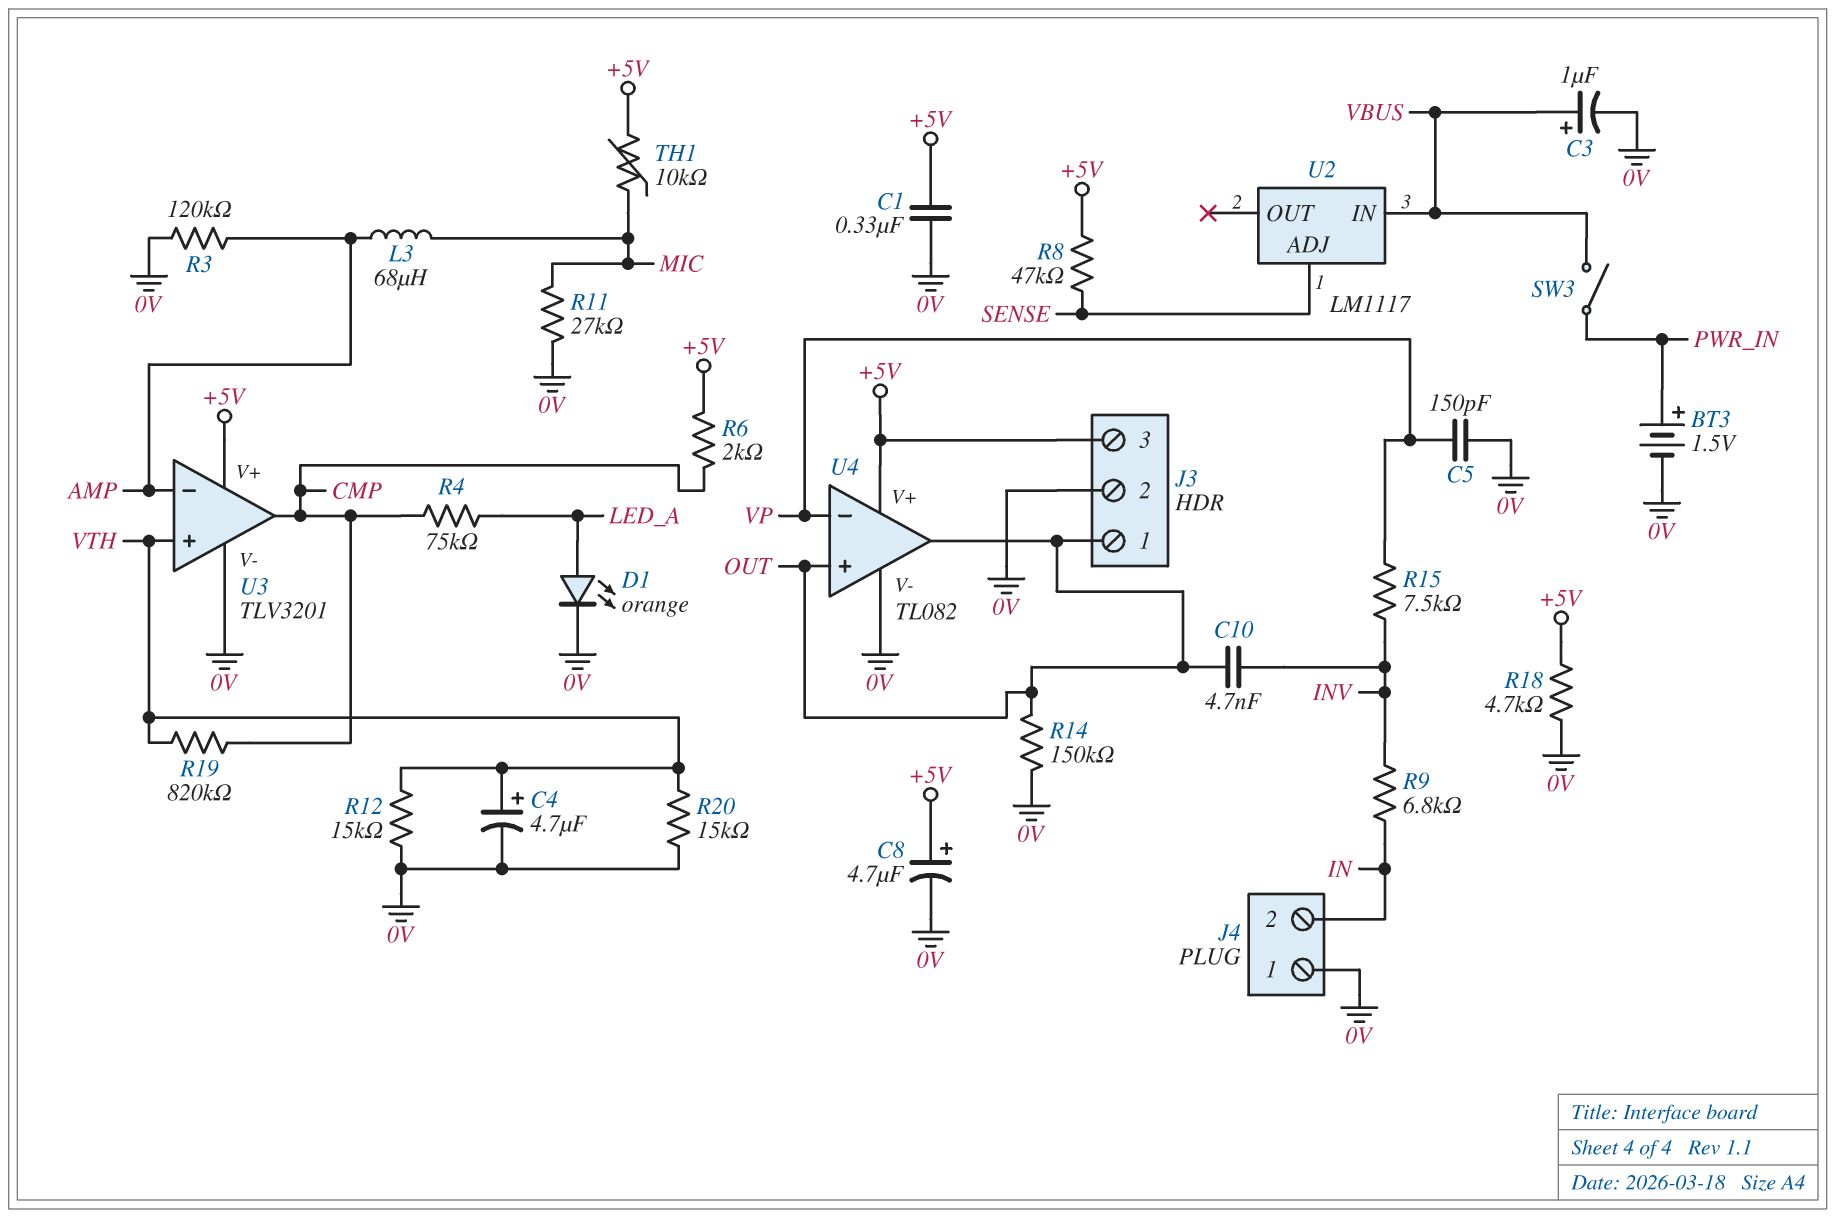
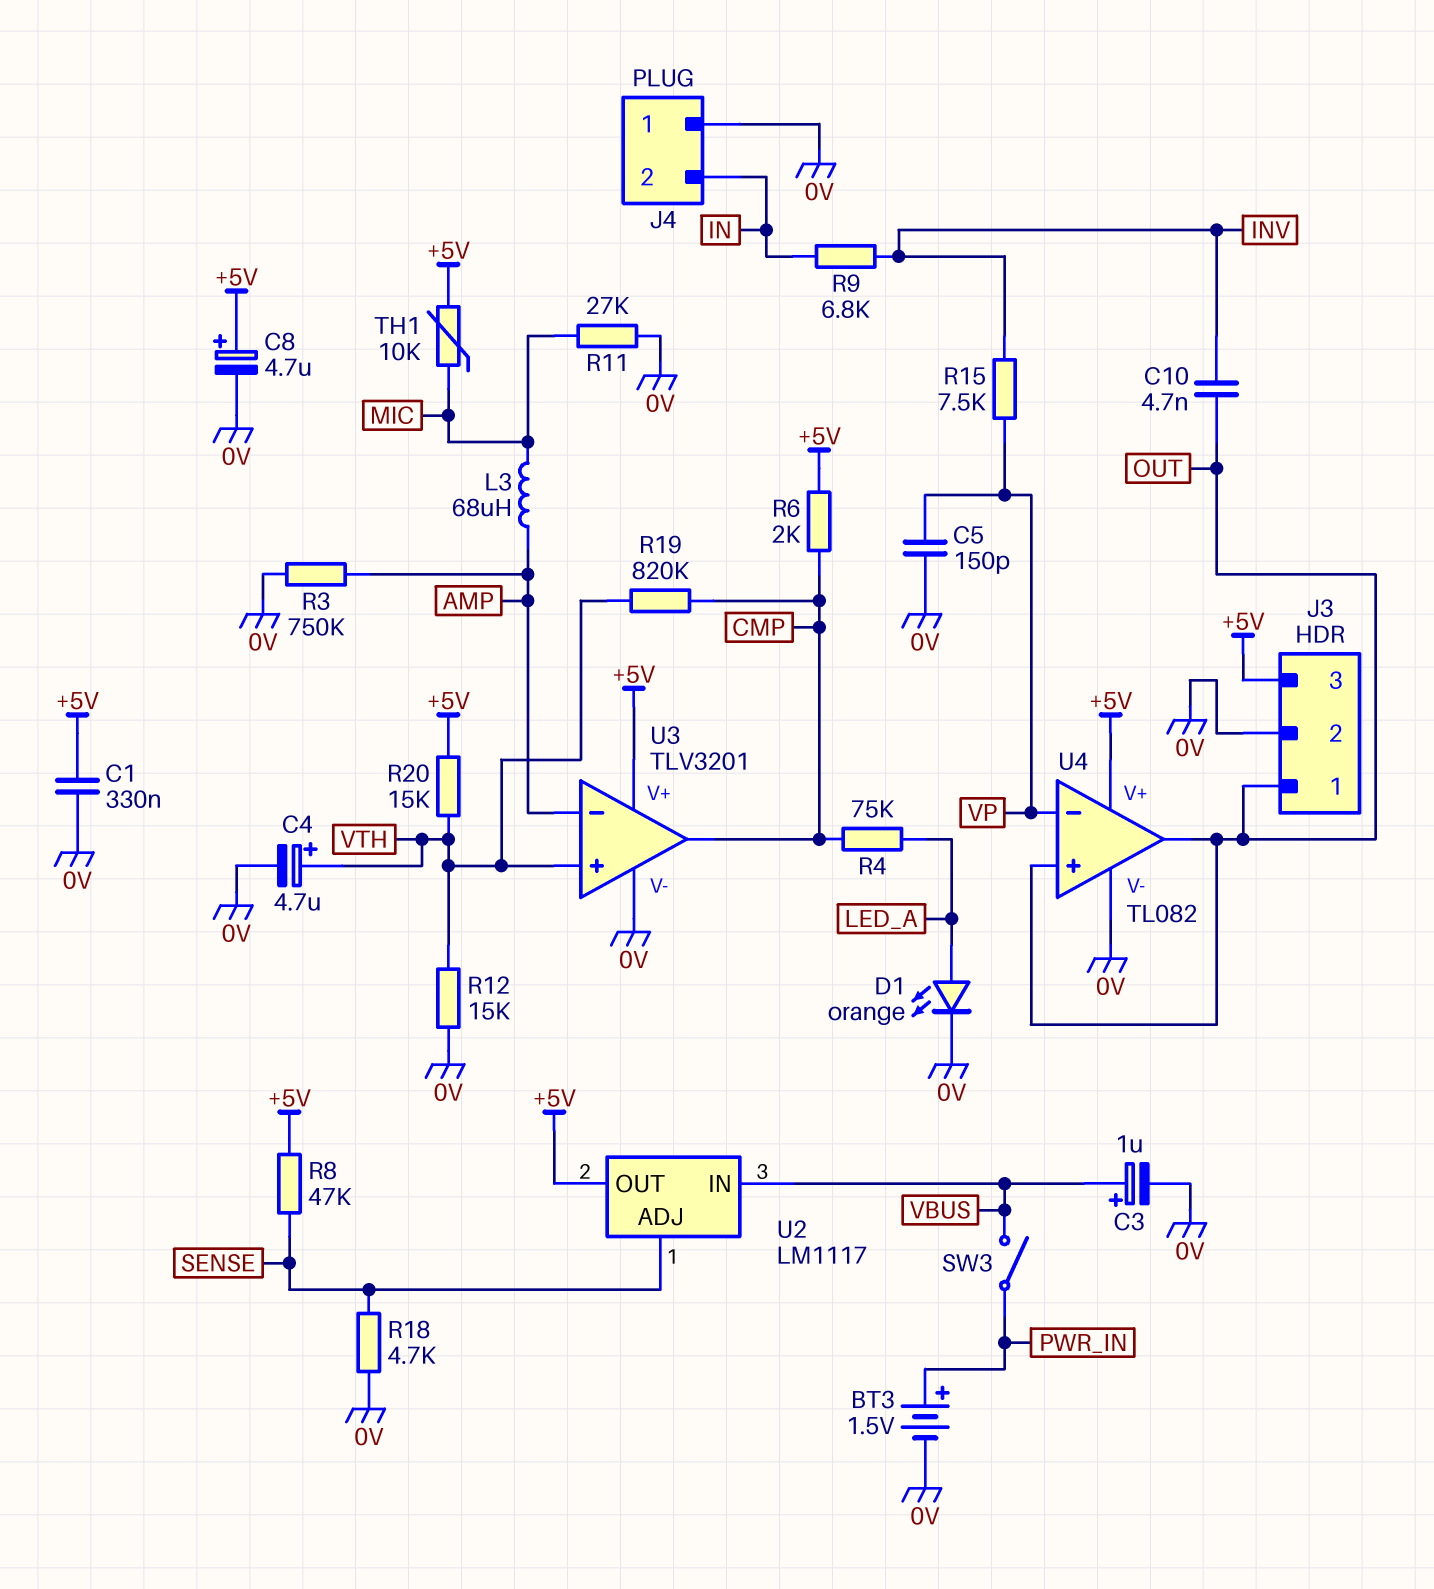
R3: 120k (0V, AMP) -> 750k (0V, AMP)
R14: 150k (0V, OUT) -> none
R18: 4.7k (+5V, 0V) -> 4.7k (0V, SENSE)
R20: 15k (0V, VTH) -> 15k (+5V, VTH)
U2 pin OUT: none -> +5V

